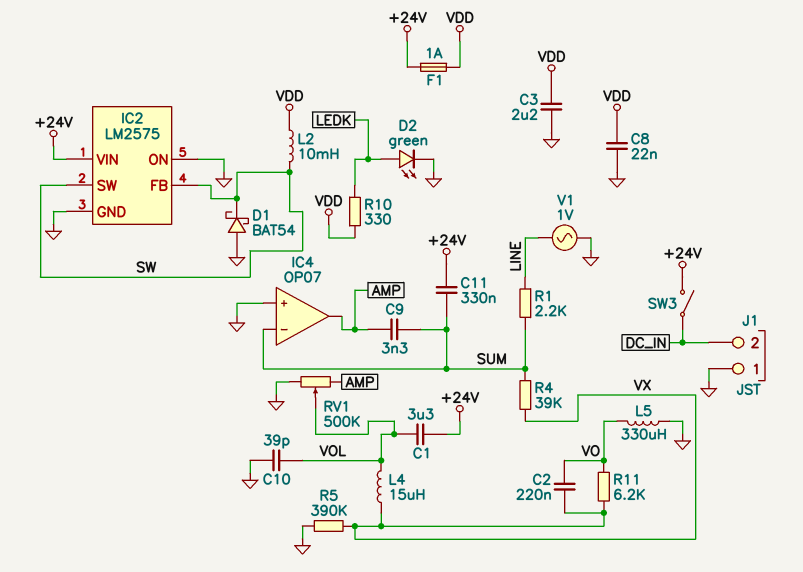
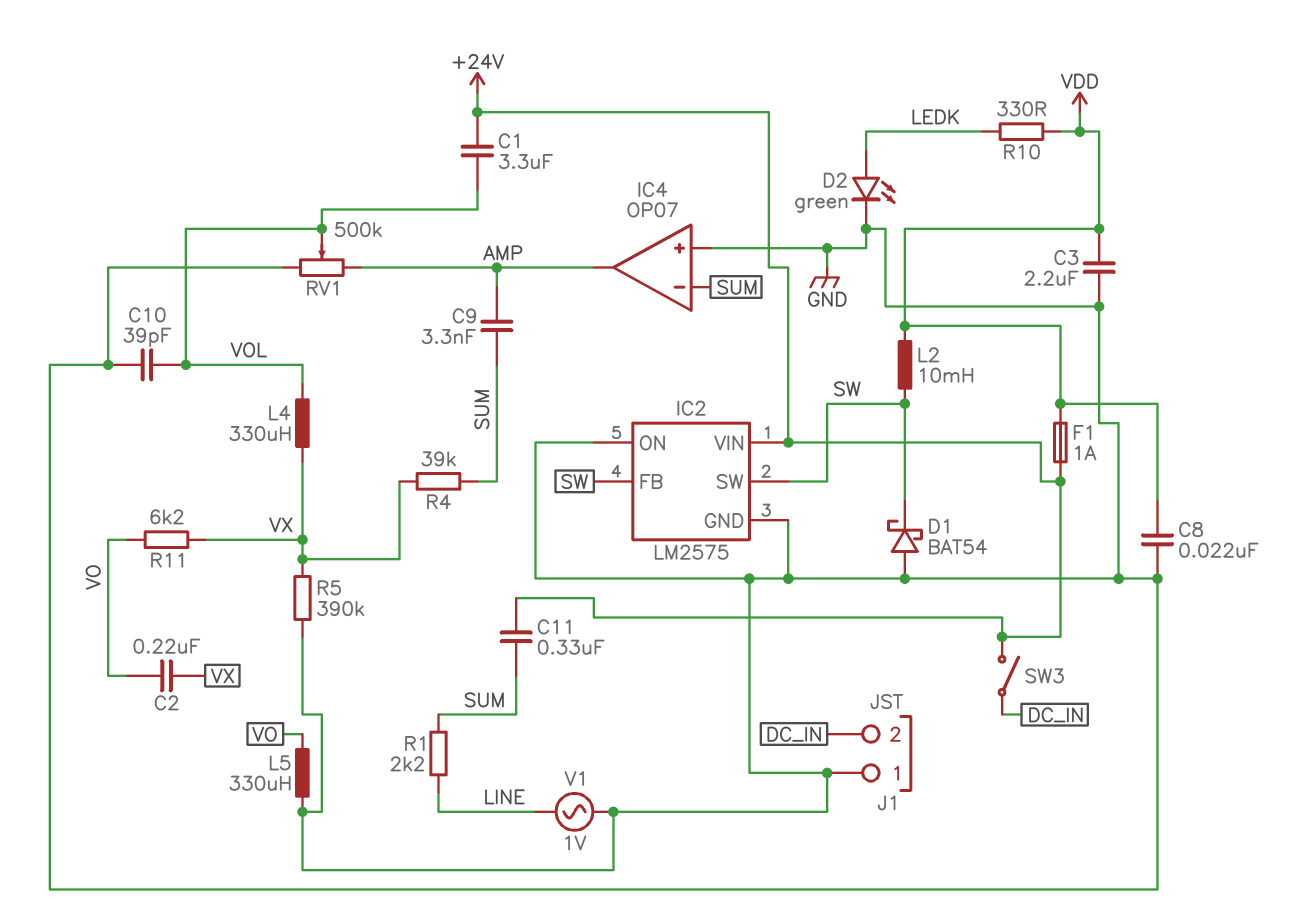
L4: 15uH (VOL, VX) -> 330uH (VOL, VX)

